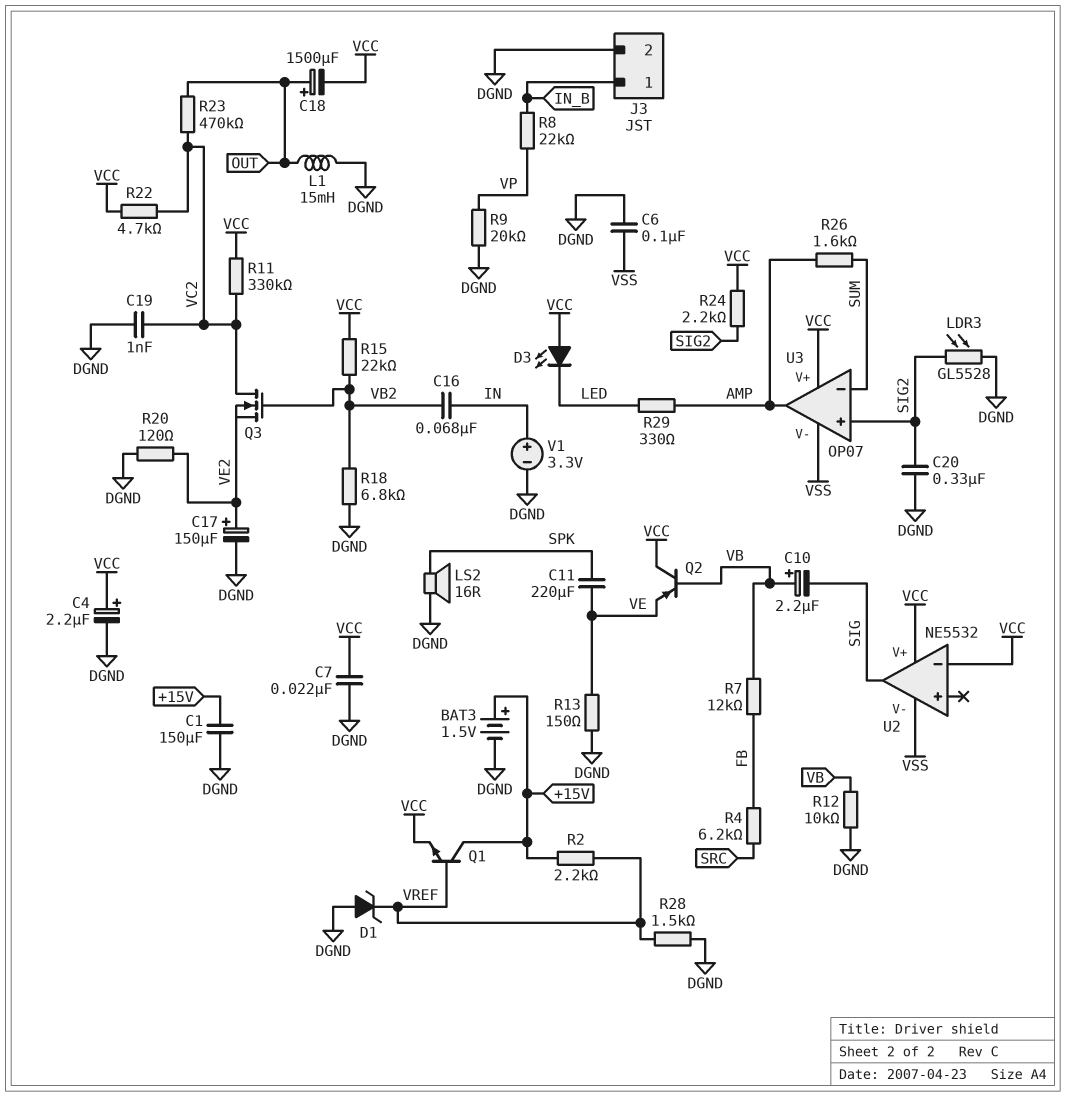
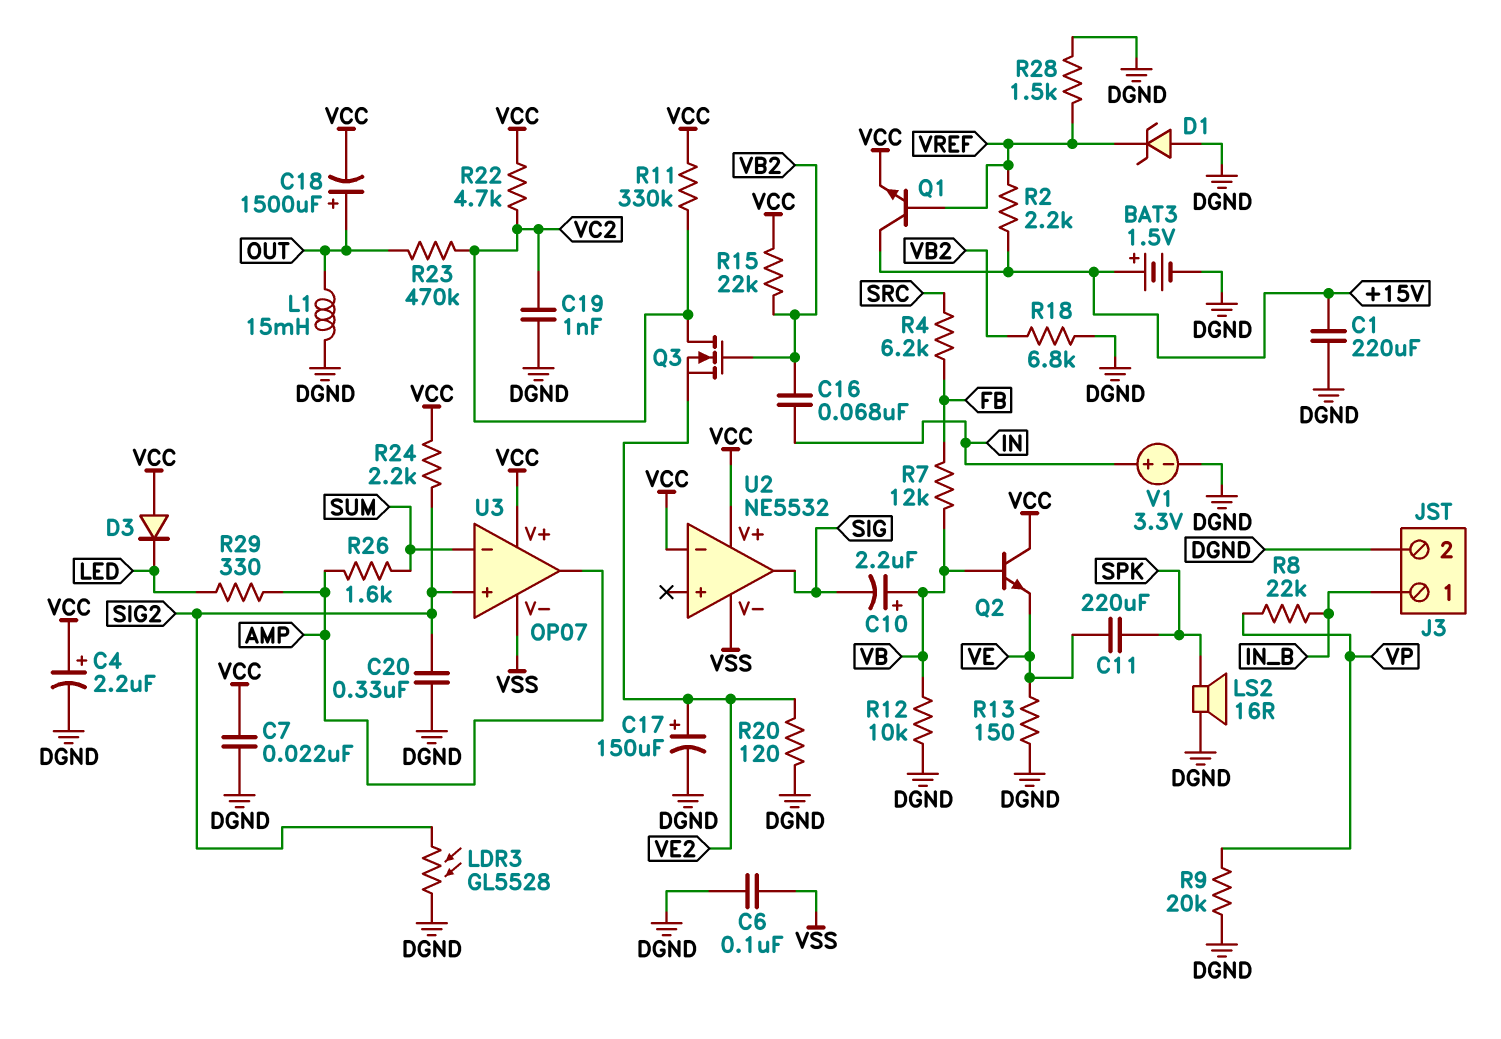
C1: 150uF (+15V, DGND) -> 220uF (+15V, DGND)
D3: LED (A VCC, K LED) -> diode (A VCC, K LED)
Q2: PNP (B VB, C VCC, E VE) -> NPN (B VB, C VCC, E VE)

